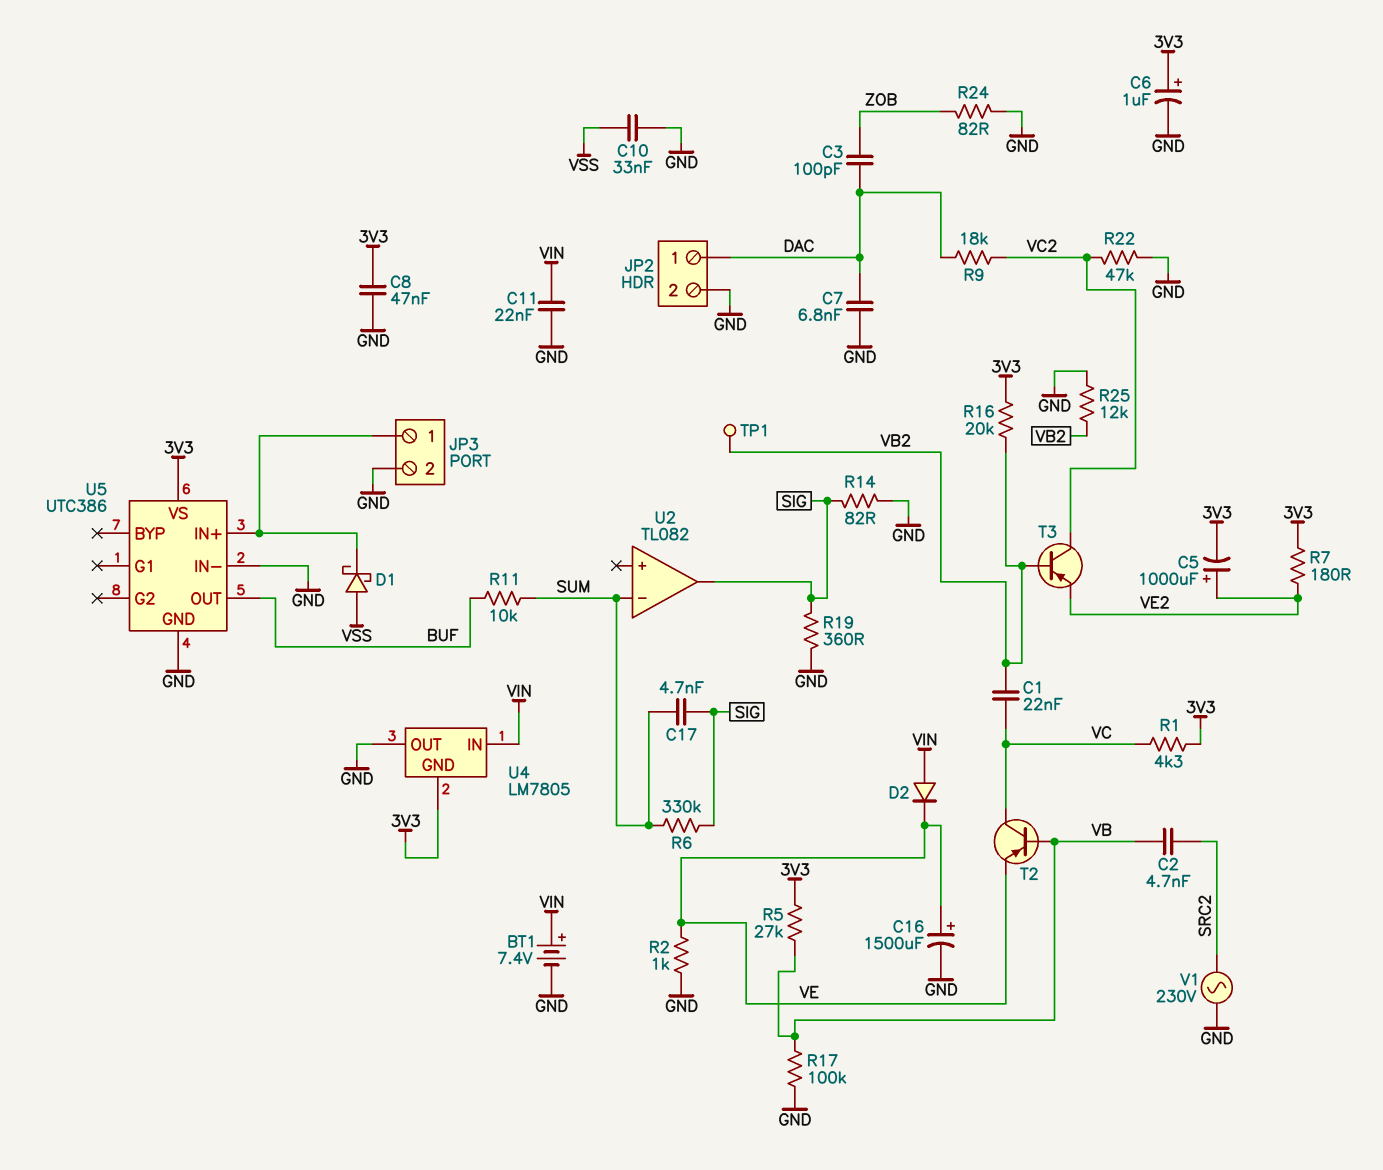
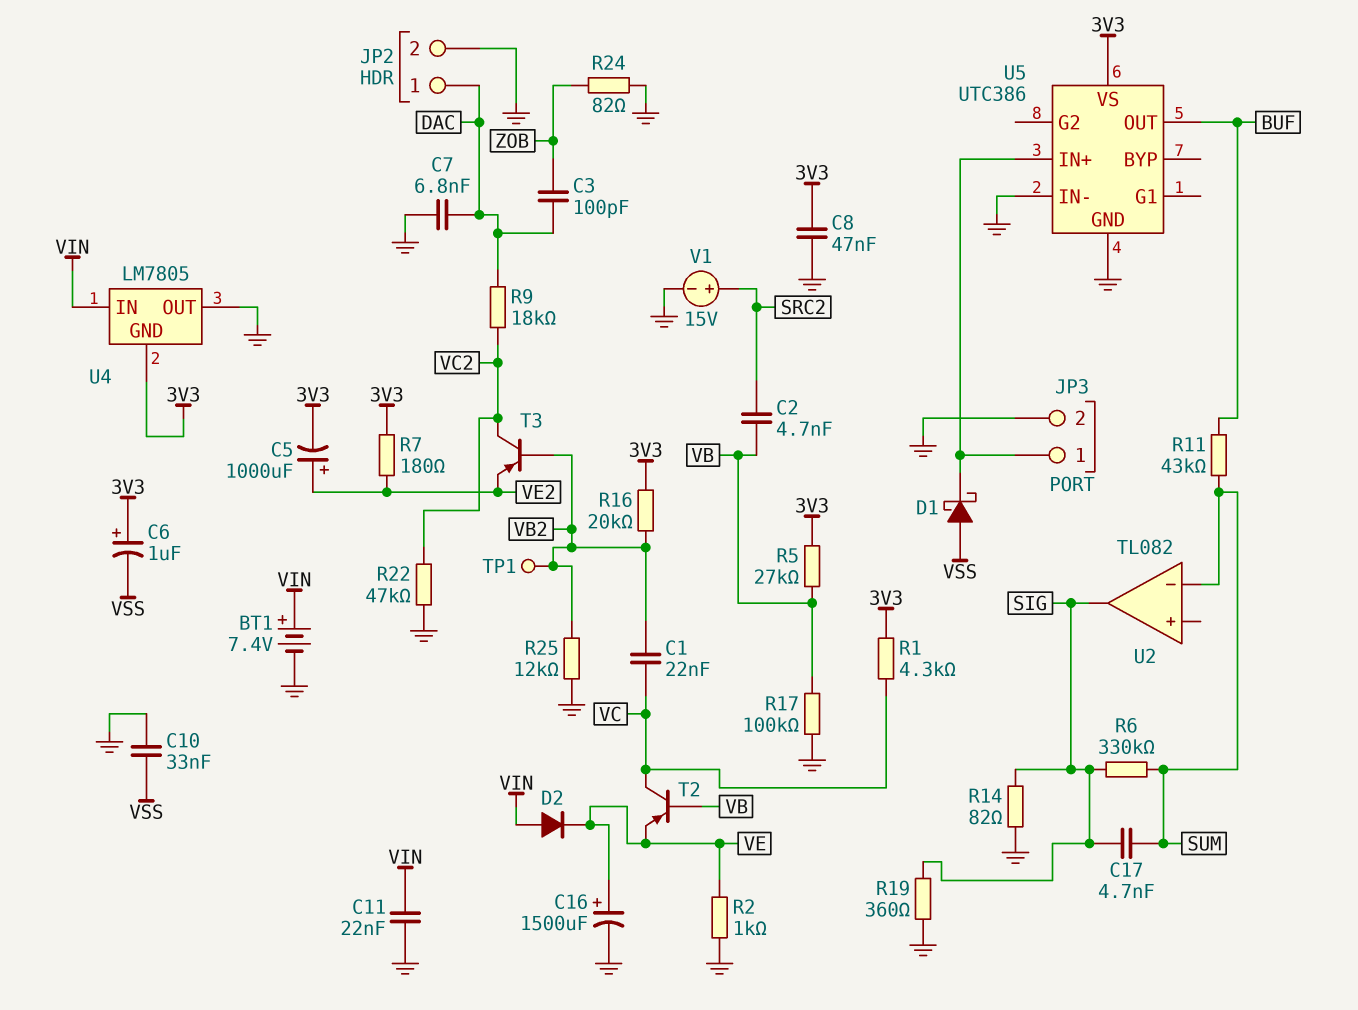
C6: 1uF (plus 3V3, minus GND) -> 1uF (plus 3V3, minus VSS)
R11: 10k (BUF, SUM) -> 43k (BUF, SUM)
V1: AC 230V (GND, SRC2) -> 15V (plus SRC2, minus GND)

